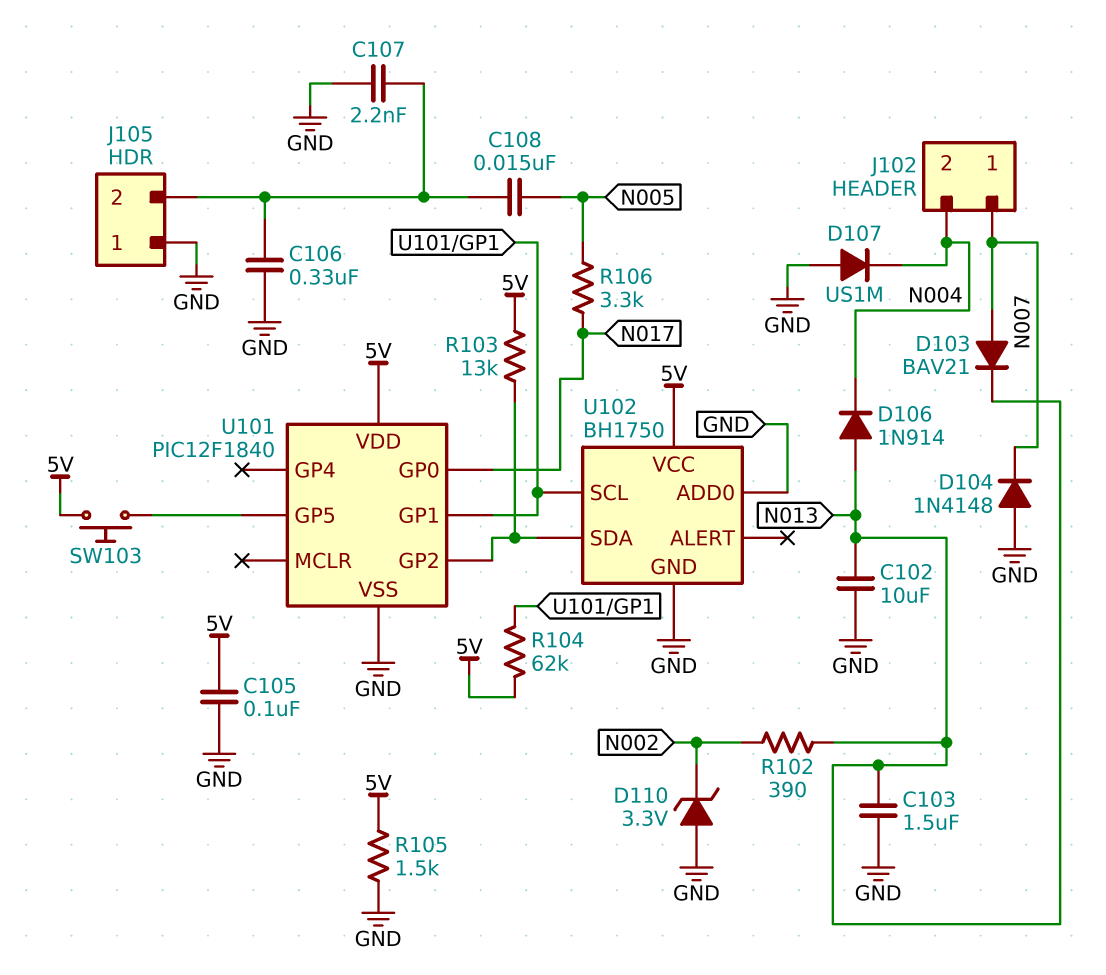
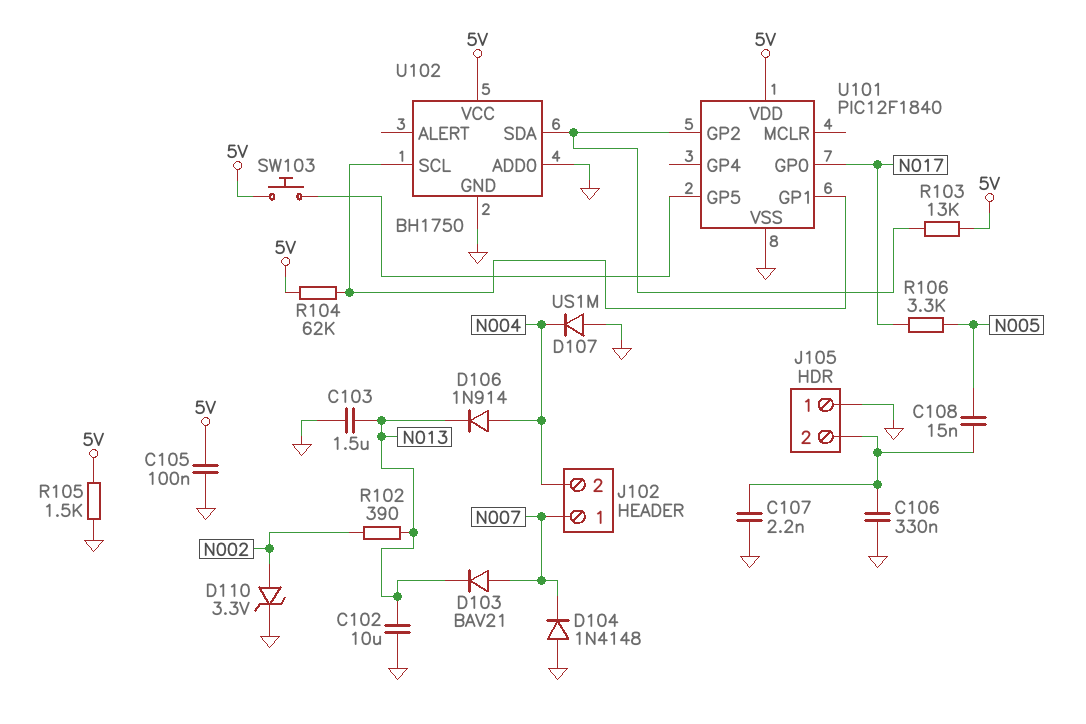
D106: diode 1N914 (A N013, K N004) -> diode 1N914 (A N004, K N013)
D110: zener 3.3V (A GND, K N002) -> zener 3.3V (A N002, K GND)

